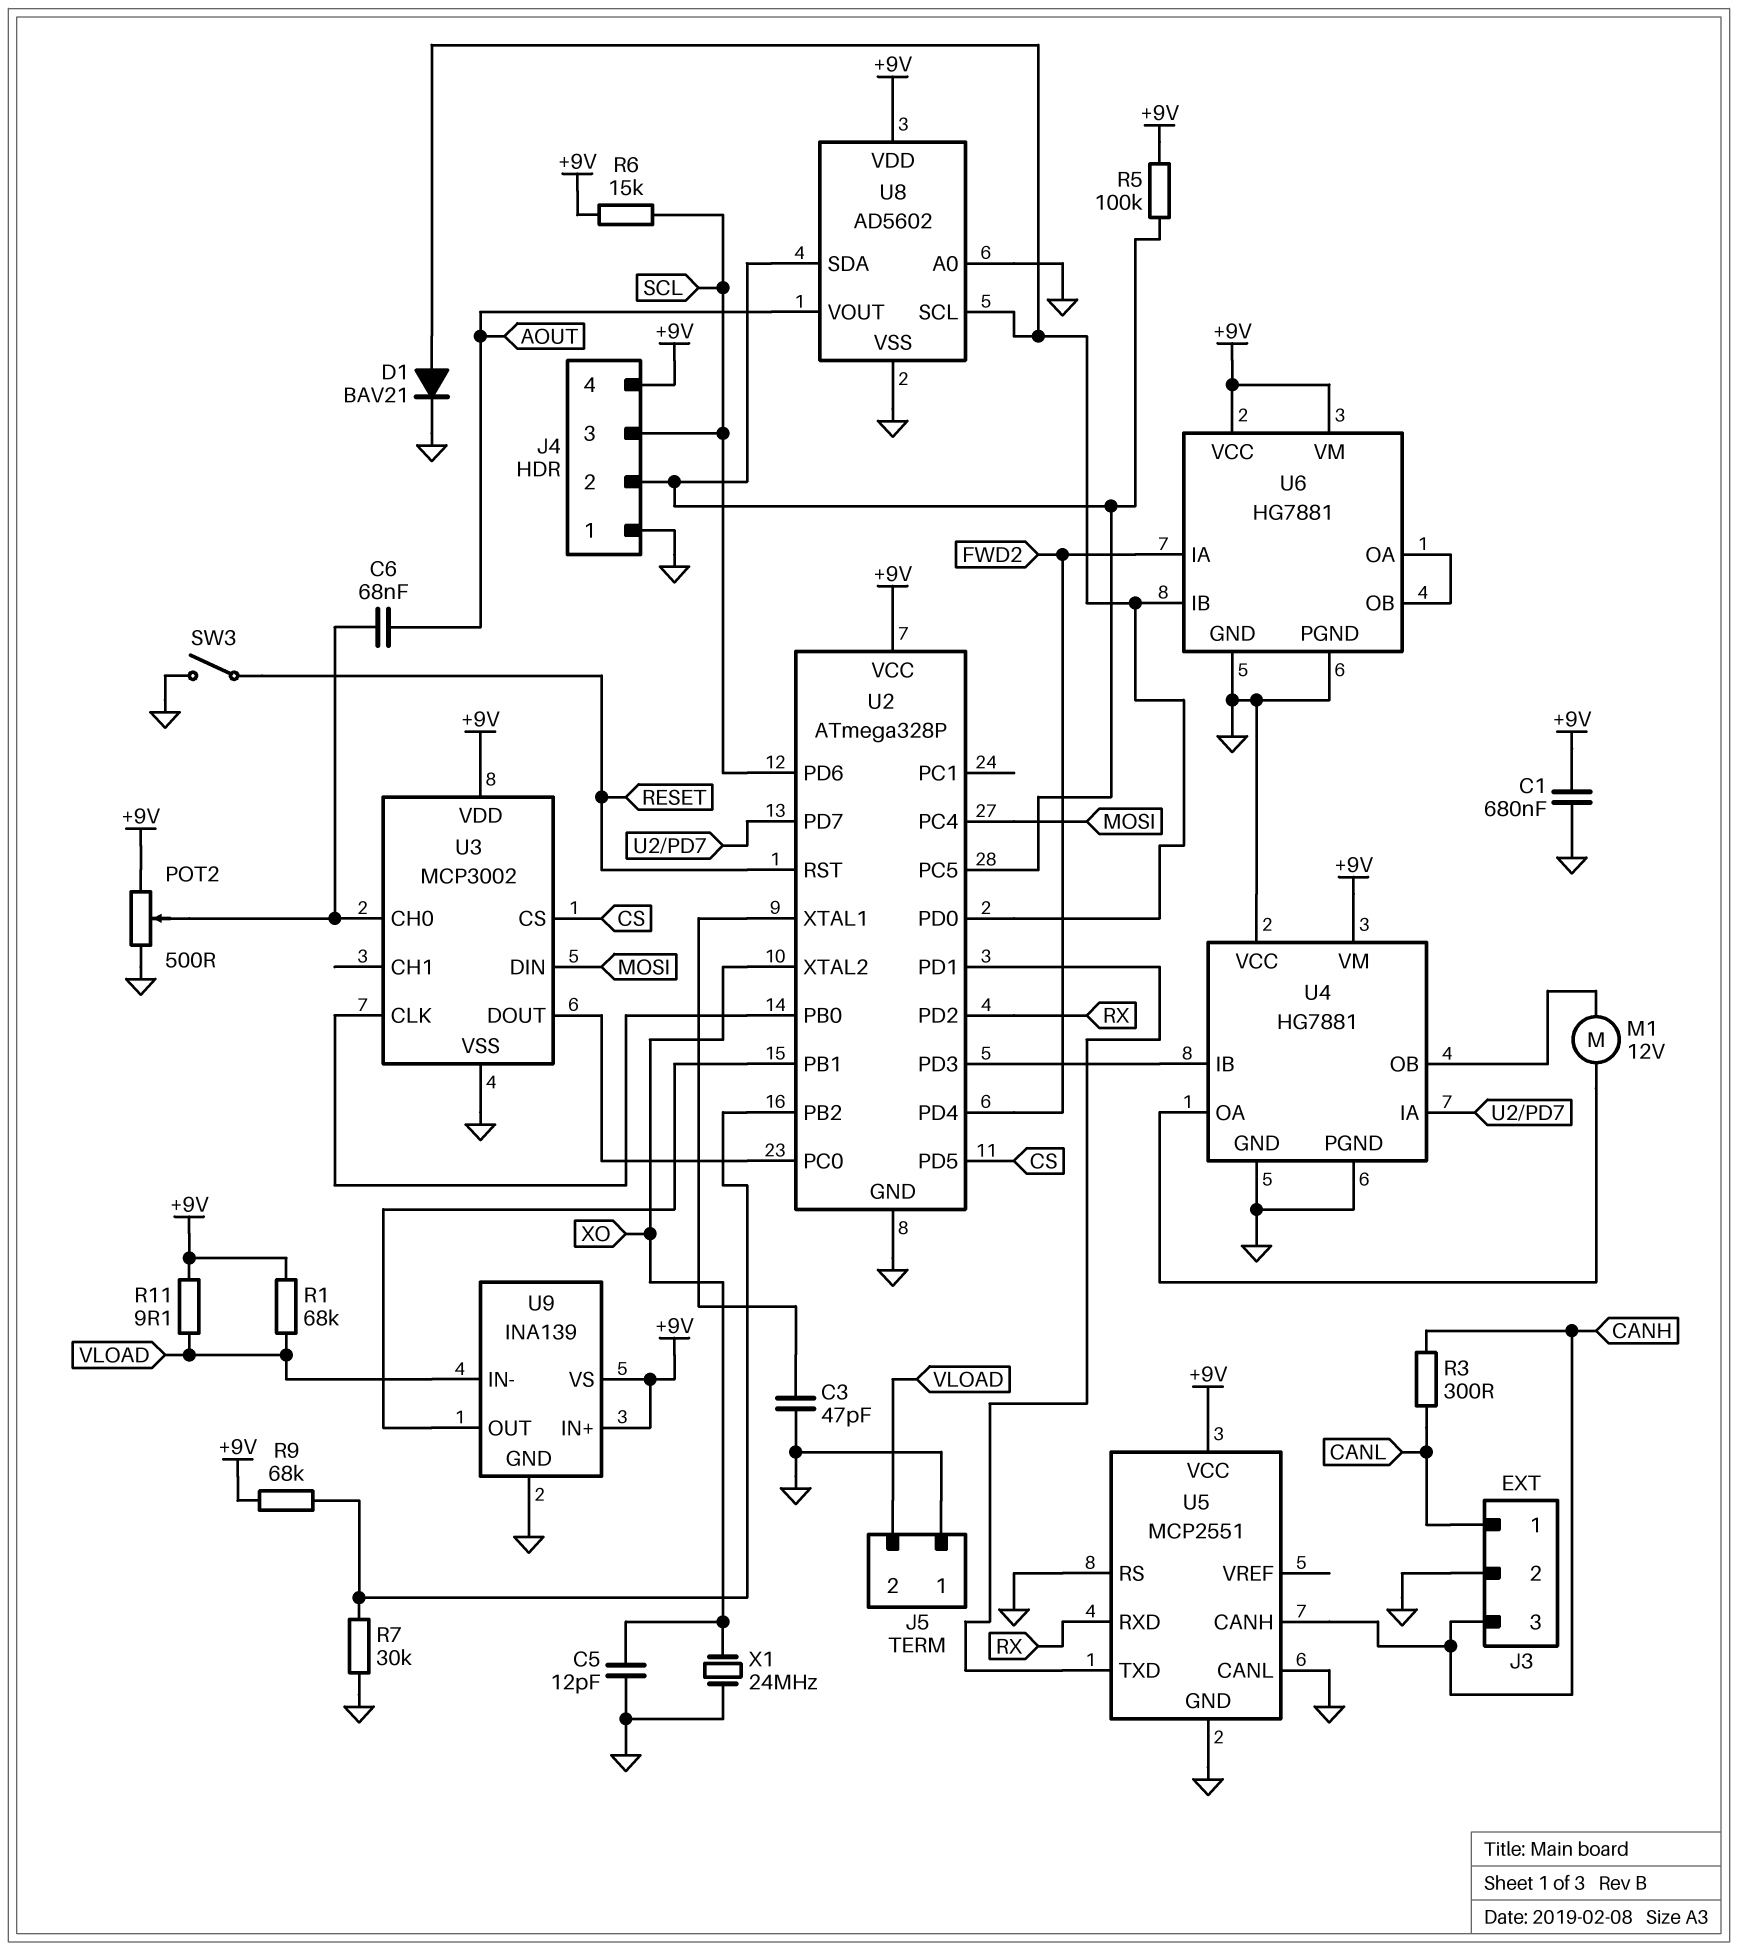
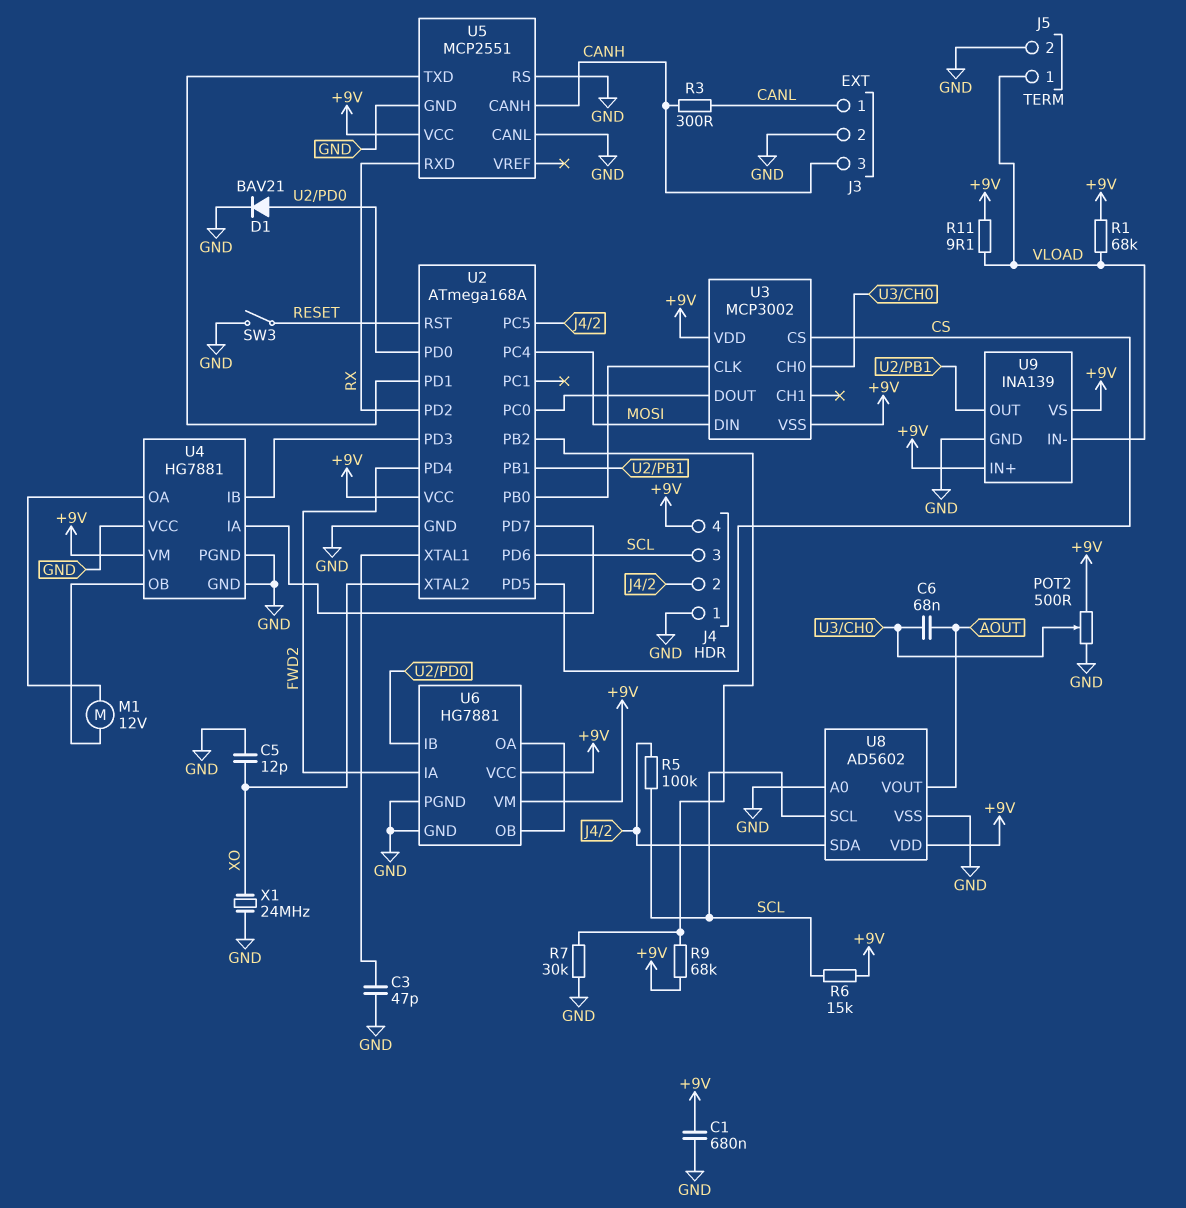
J5 pin 1: GND -> VLOAD
J5 pin 2: VLOAD -> GND
R5: 100k (+9V, J4/2) -> 100k (J4/2, SCL)
U2: ATmega328P -> ATmega168A
U3 pin VSS: GND -> +9V
U8 pin SCL: U2/PD0 -> SCL

